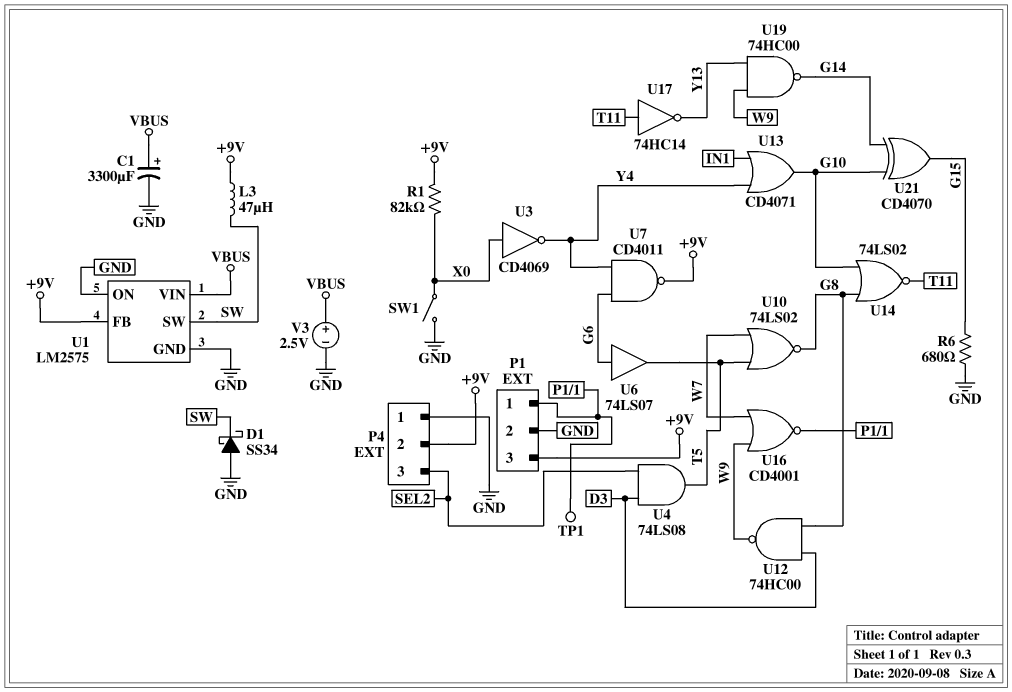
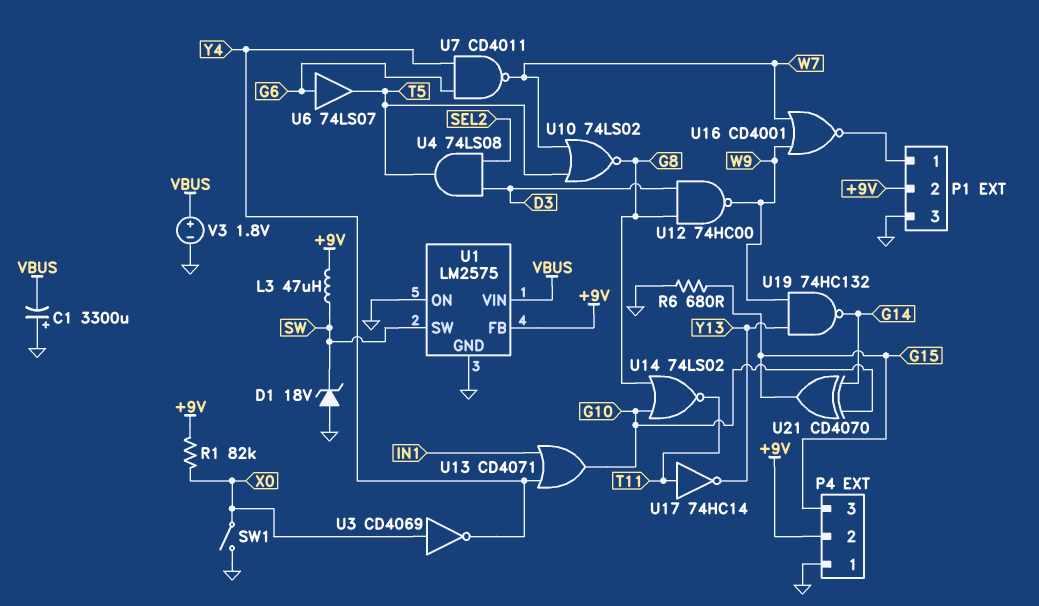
C1: 3300uF (plus VBUS, minus GND) -> 3300uF (plus GND, minus VBUS)
D1: schottky SS34 (A GND, K SW) -> zener 18V (A GND, K SW)
P1 pin 2: GND -> +9V
P1 pin 3: +9V -> GND
P4 pin 3: SEL2 -> G15
TP1: test point (P1/1) -> none
U7: NAND CD4011 (in G6, in Y4, out +9V) -> NAND CD4011 (in G6, in Y4, out W7)
U19: NAND 74HC00 (in W9, in Y13, out G14) -> NAND 74HC132 (in W9, in Y13, out G14)
V3: 2.5V (plus VBUS, minus GND) -> 1.8V (plus VBUS, minus GND)

